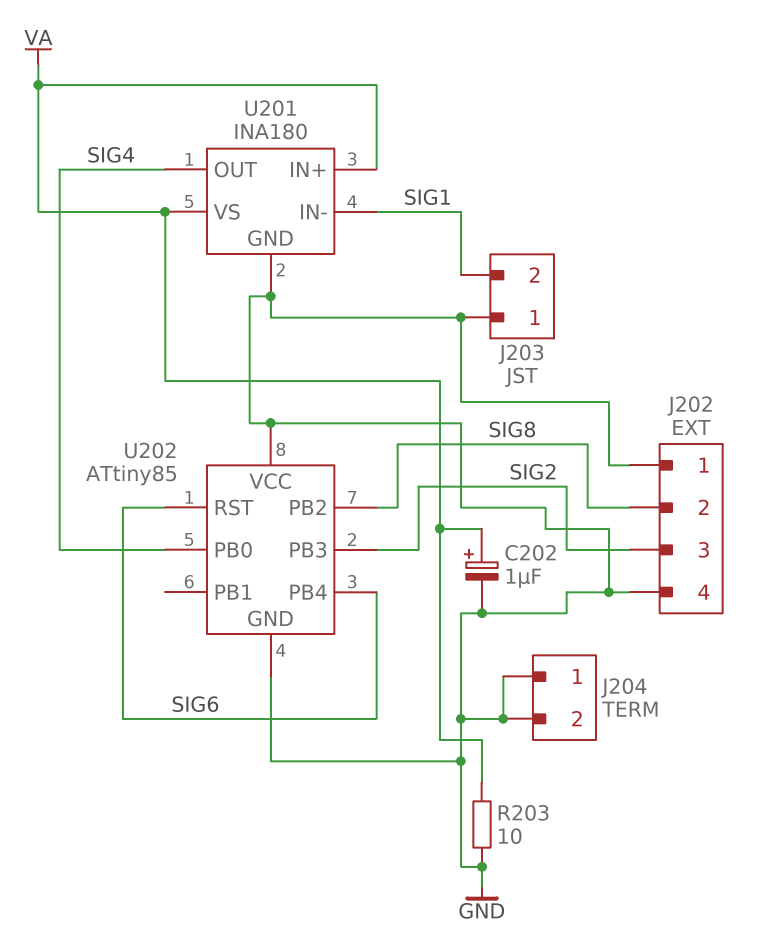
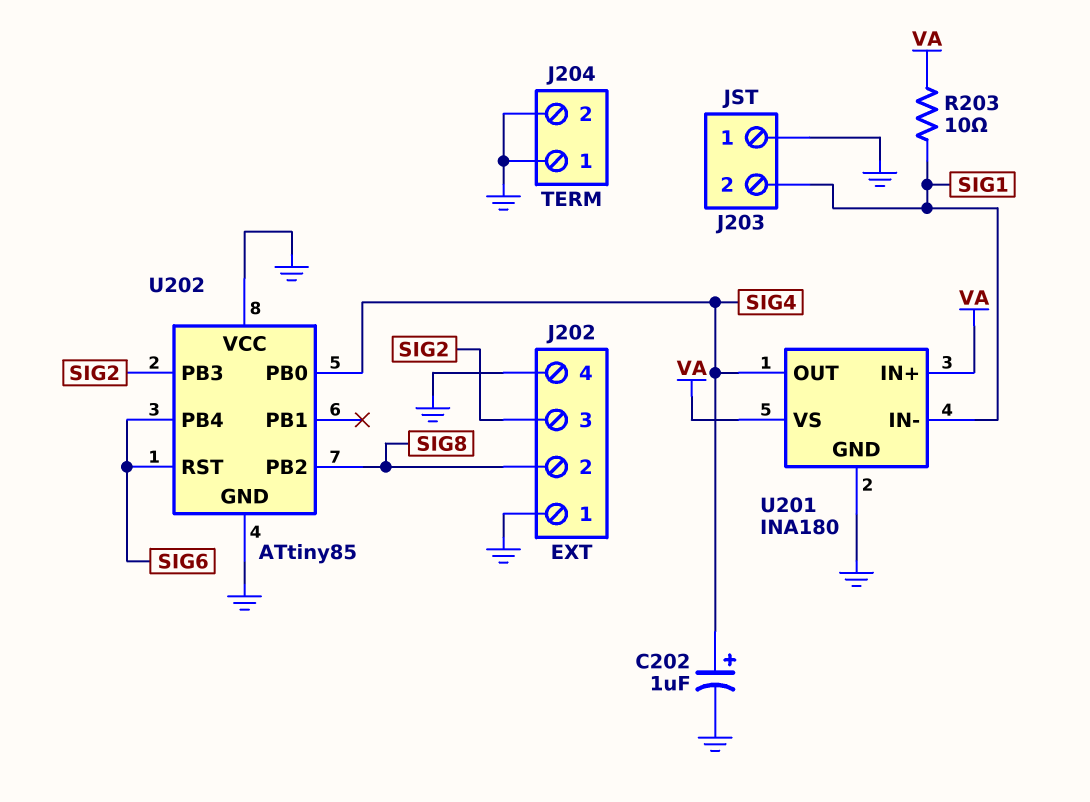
C202: 1uF (plus VA, minus GND) -> 1uF (plus SIG4, minus GND)
R203: 10 (GND, VA) -> 10 (SIG1, VA)

